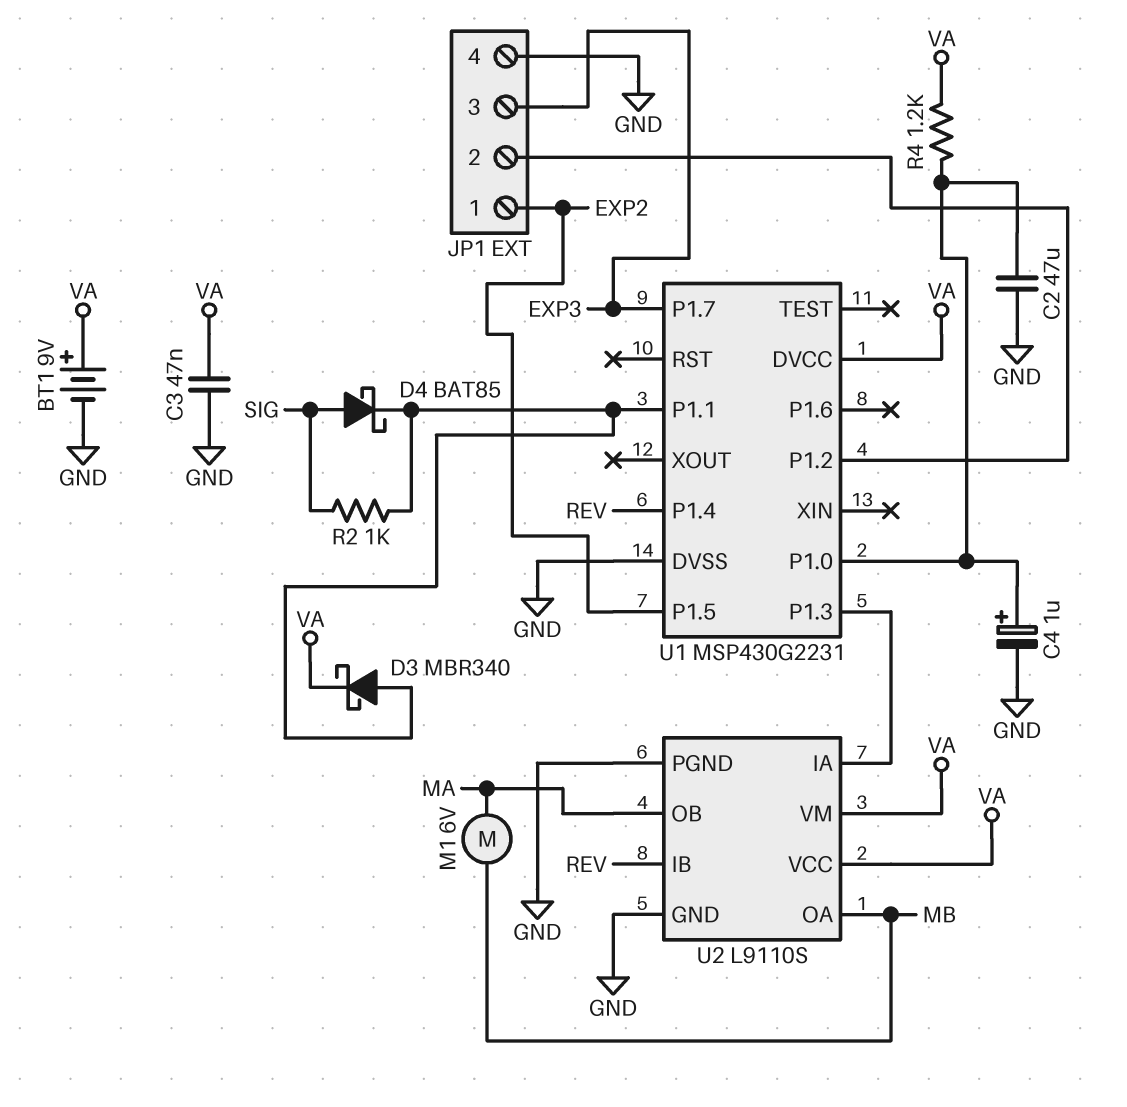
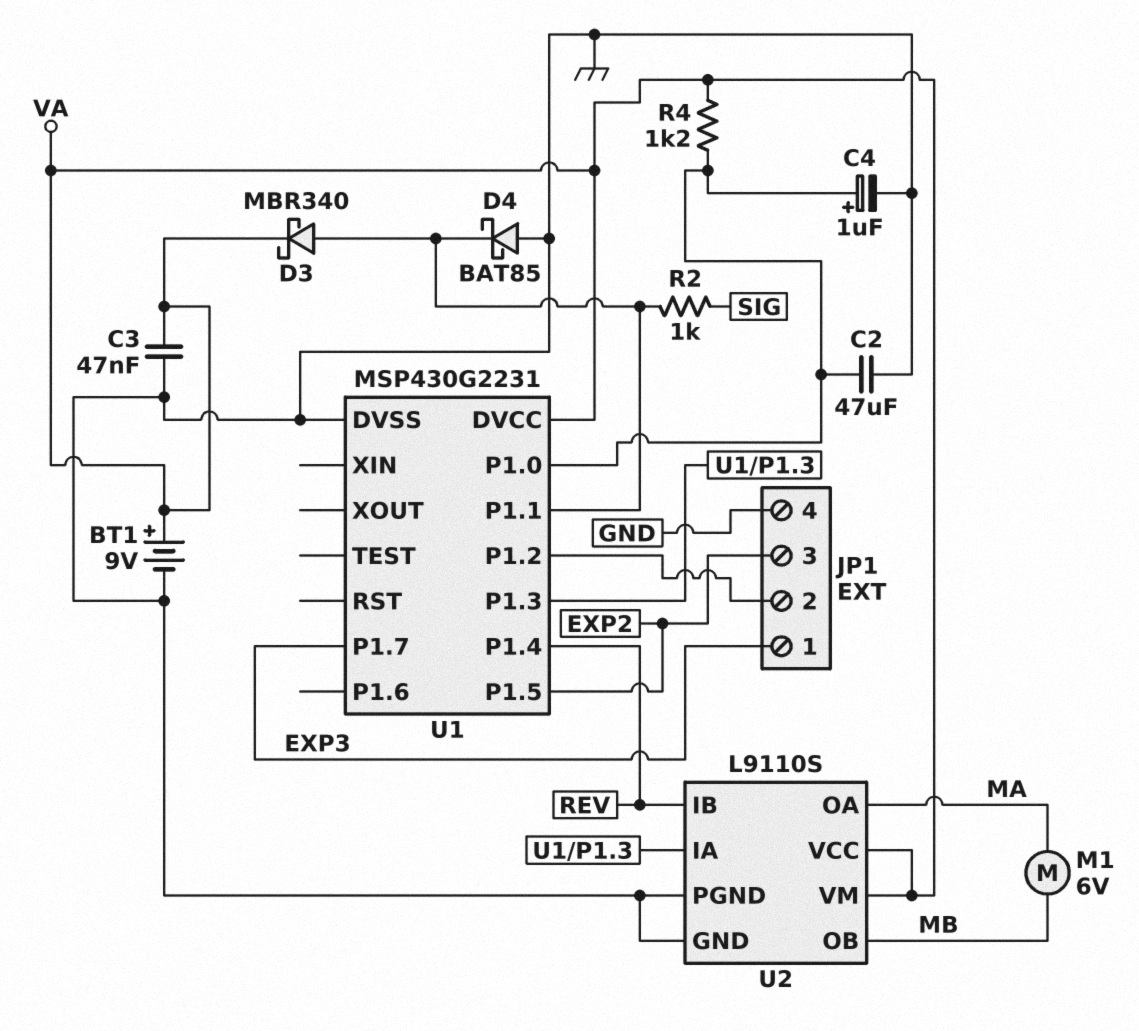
D4: schottky BAT85 (A SIG, K U1/P1.1) -> schottky BAT85 (A GND, K U1/P1.1)
JP1 pin 1: EXP2 -> EXP3
JP1 pin 3: EXP3 -> EXP2
U2 pin OA: MB -> MA
U2 pin OB: MA -> MB

